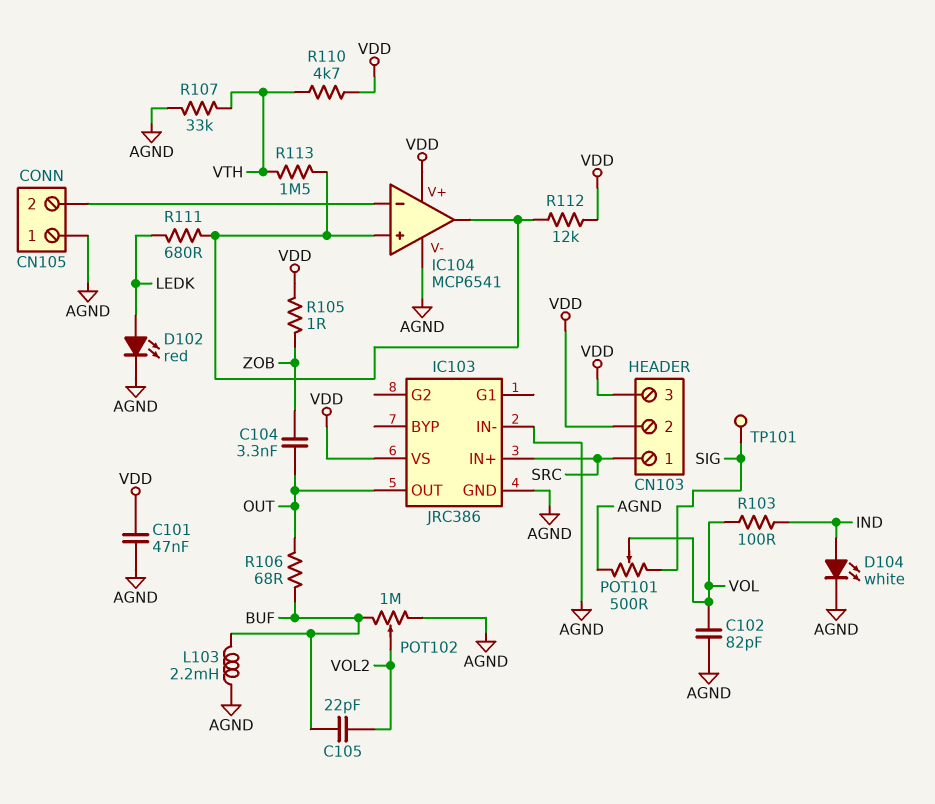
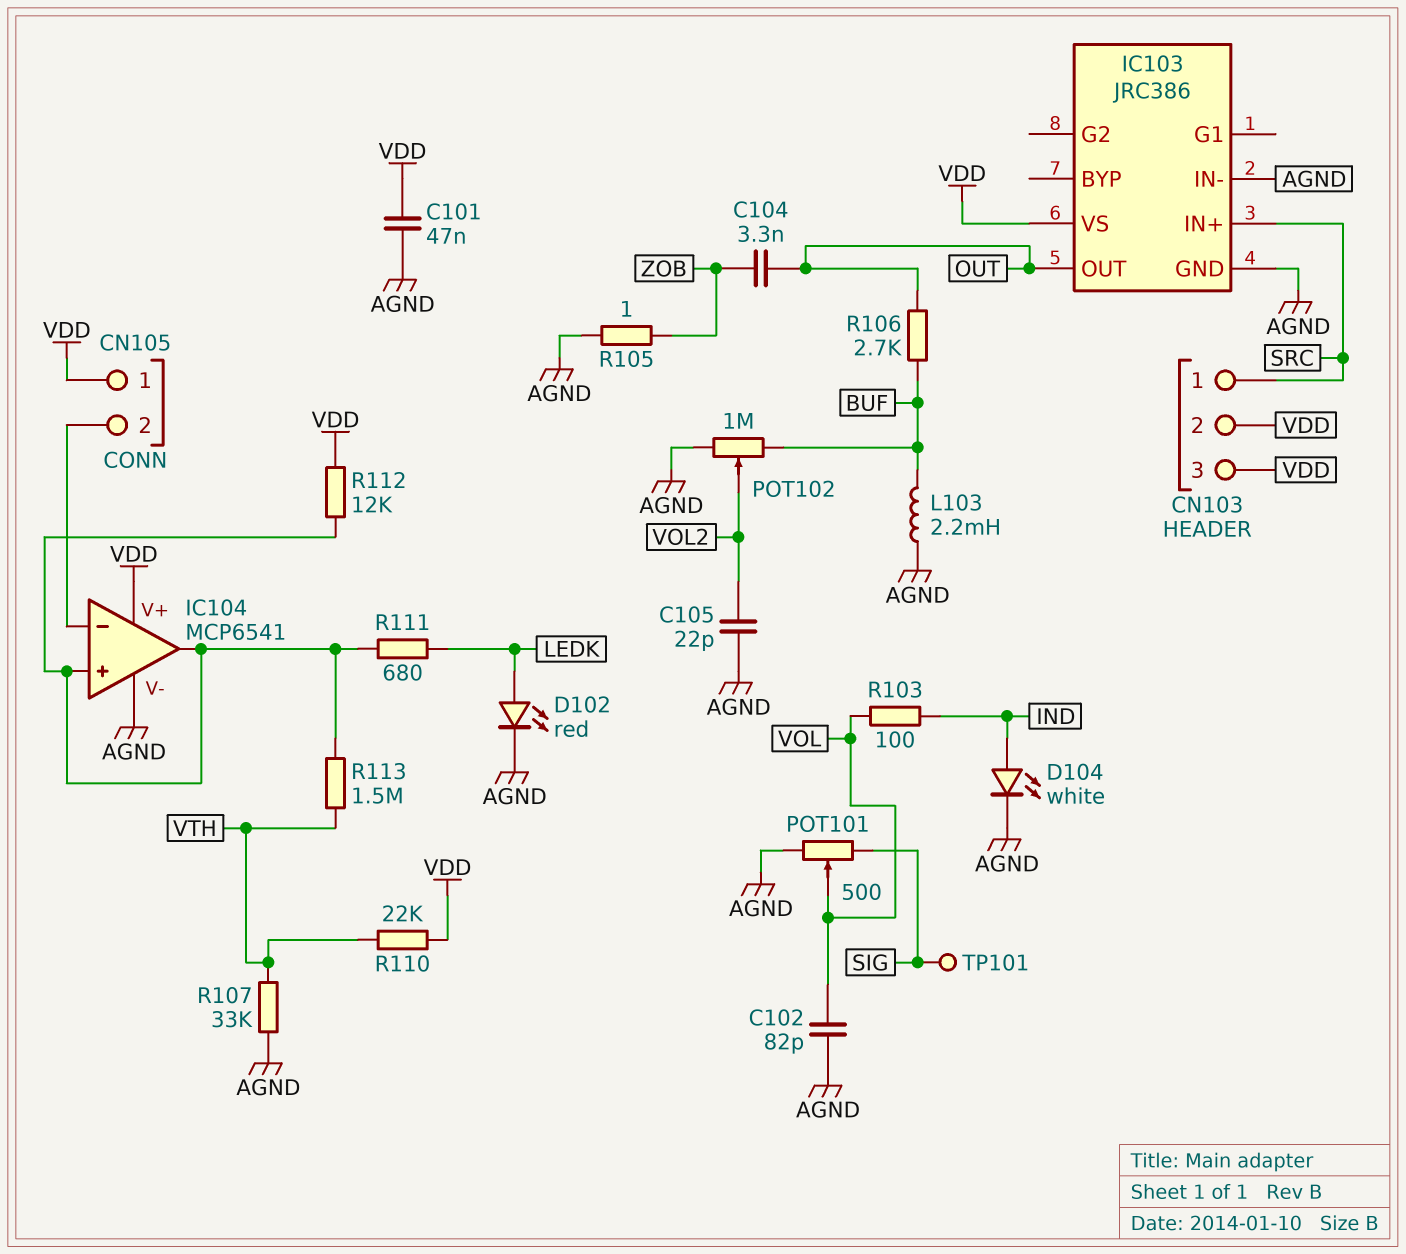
C105: 22pF (BUF, VOL2) -> 22pF (AGND, VOL2)
CN105 pin 1: AGND -> VDD
R105: 1 (VDD, ZOB) -> 1 (AGND, ZOB)
R106: 68 (BUF, OUT) -> 2.7k (BUF, OUT)
R110: 4.7k (VDD, VTH) -> 22k (VDD, VTH)

